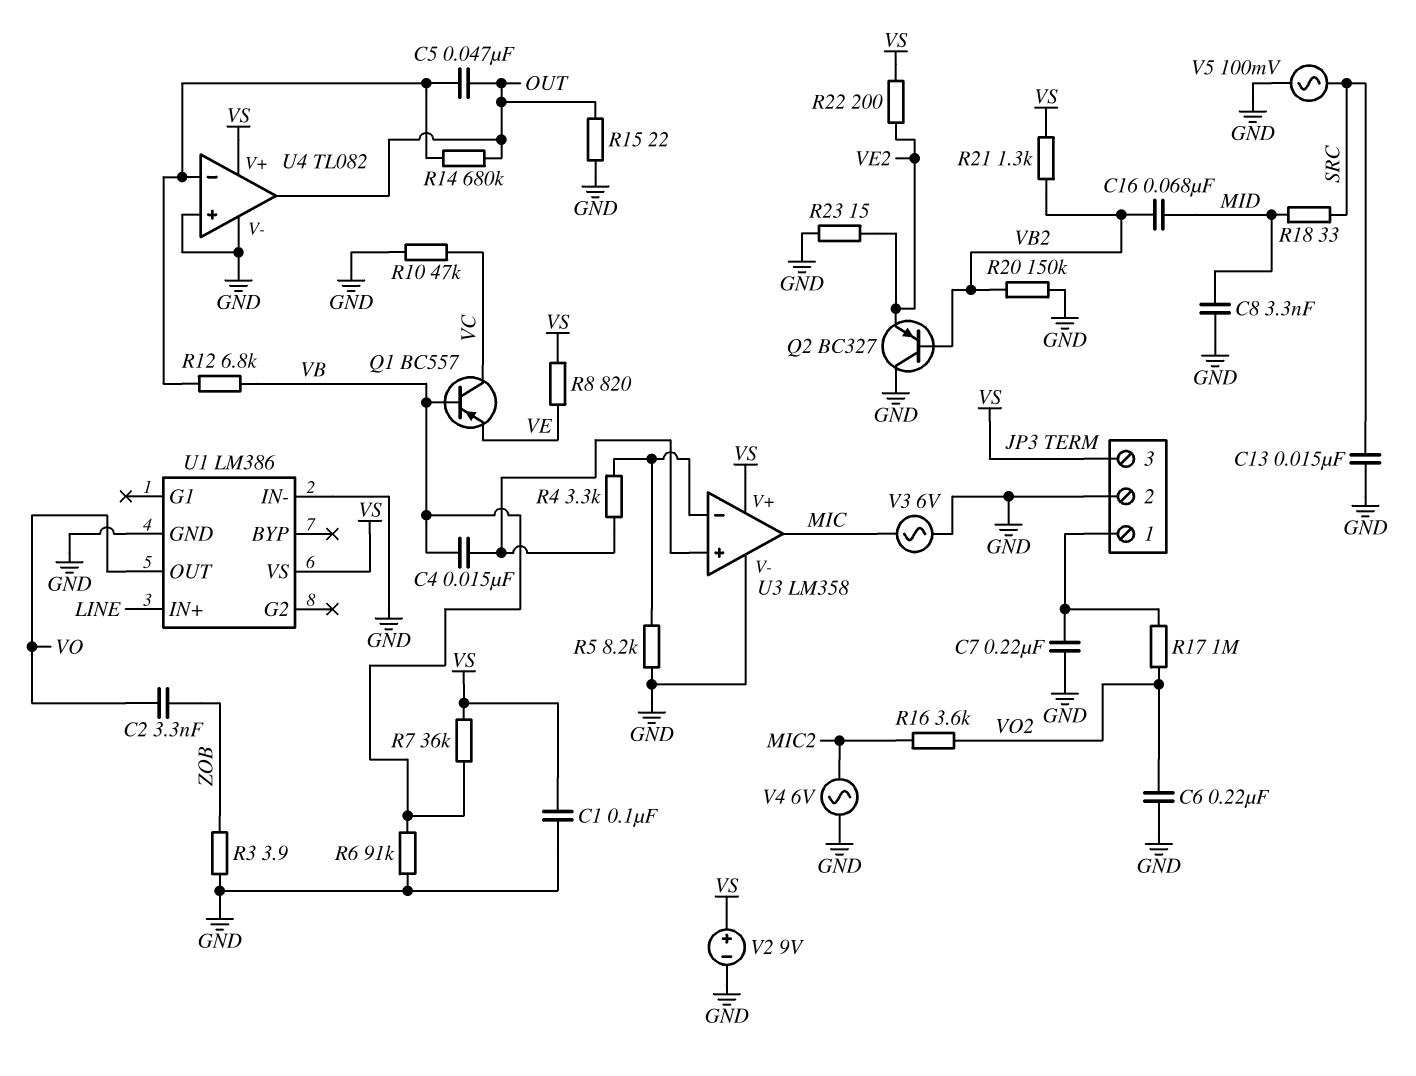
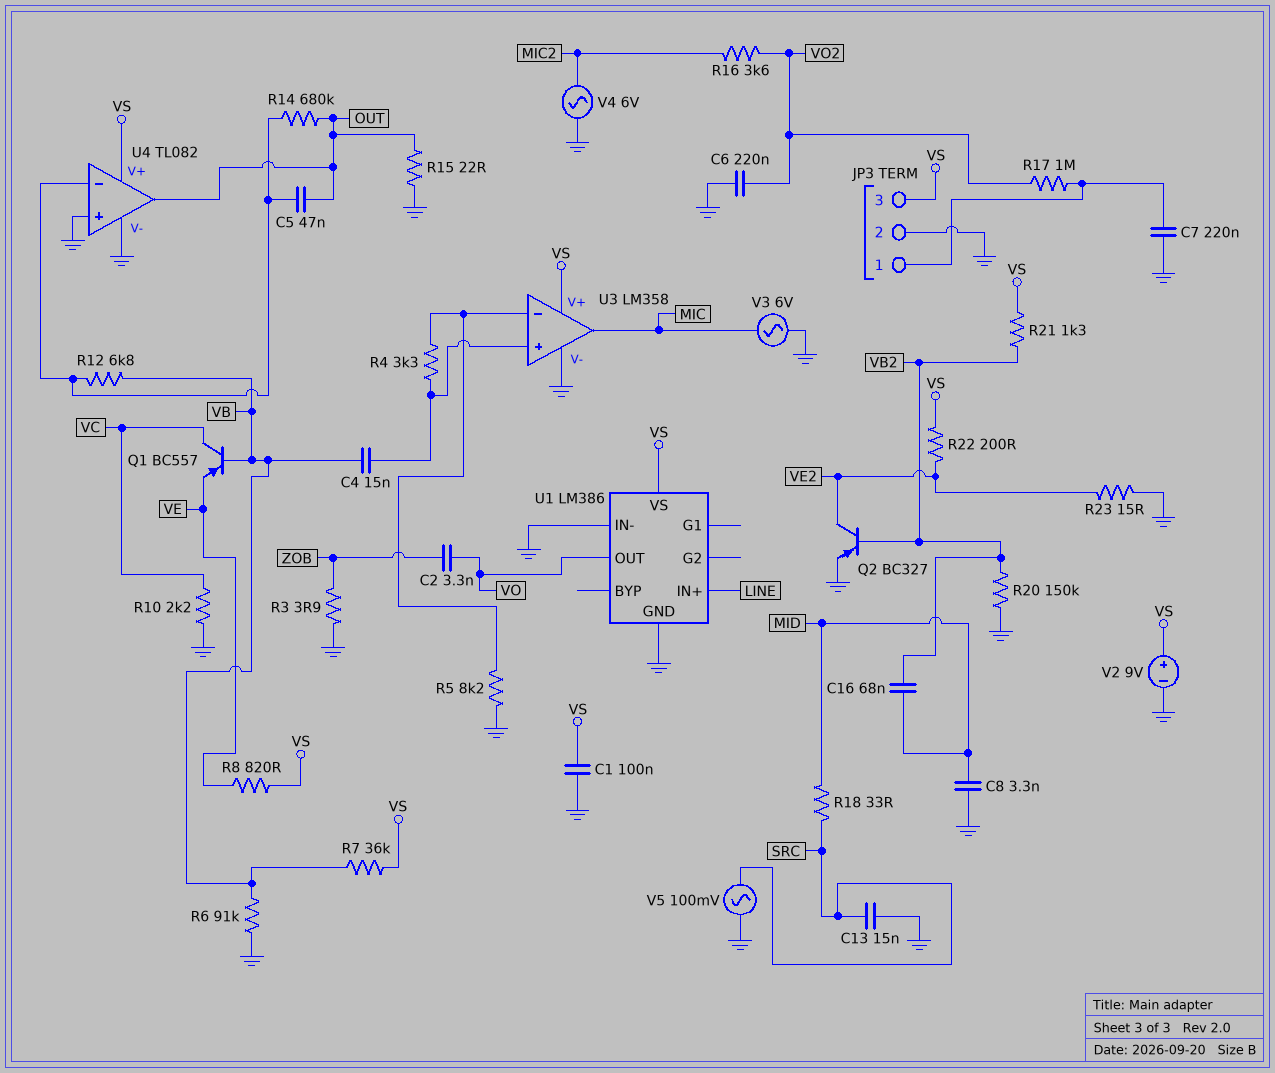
Q2: PNP BC327 (B VB2, C GND, E VE2) -> PNP BC327 (B VB2, C VE2, E GND)
R10: 47k (GND, VC) -> 2.2k (GND, VC)

